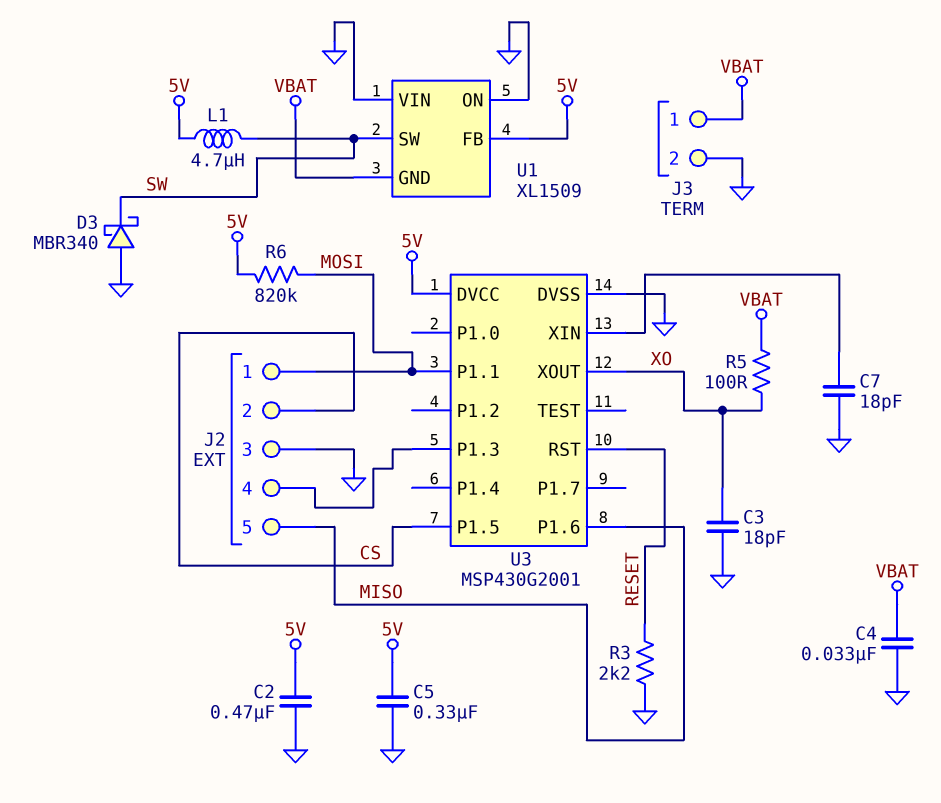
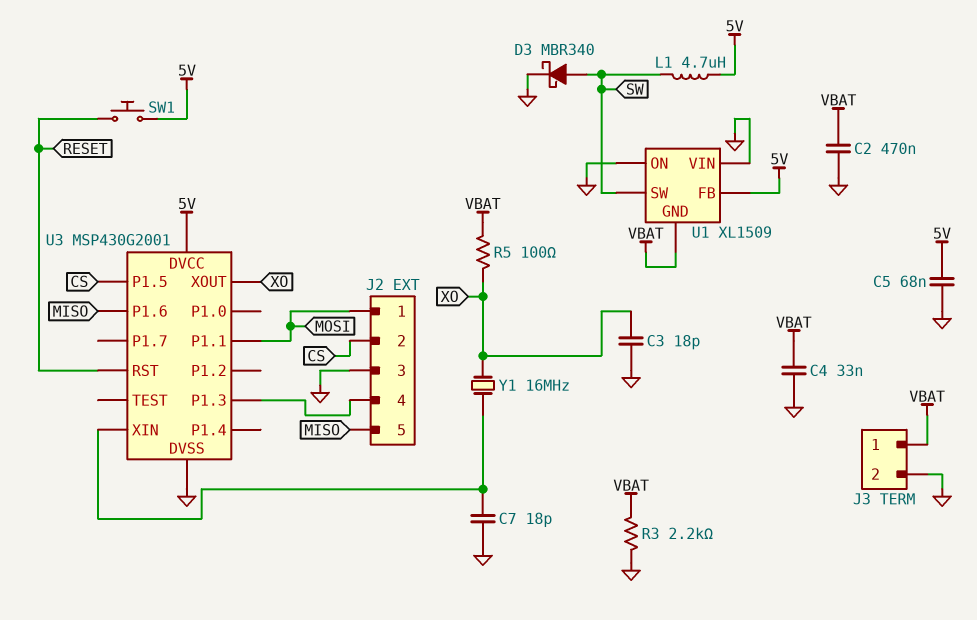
C2: 470nF (5V, GND) -> 470nF (GND, VBAT)
C5: 330nF (5V, GND) -> 68nF (5V, GND)
D3: schottky MBR340 (A GND, K SW) -> schottky MBR340 (A SW, K GND)
R3: 2.2k (GND, RESET) -> 2.2k (GND, VBAT)
R6: 820k (5V, MOSI) -> none
SW1: none -> button (5V, RESET)
Y1: none -> 16MHz (U3/XIN, XO)

